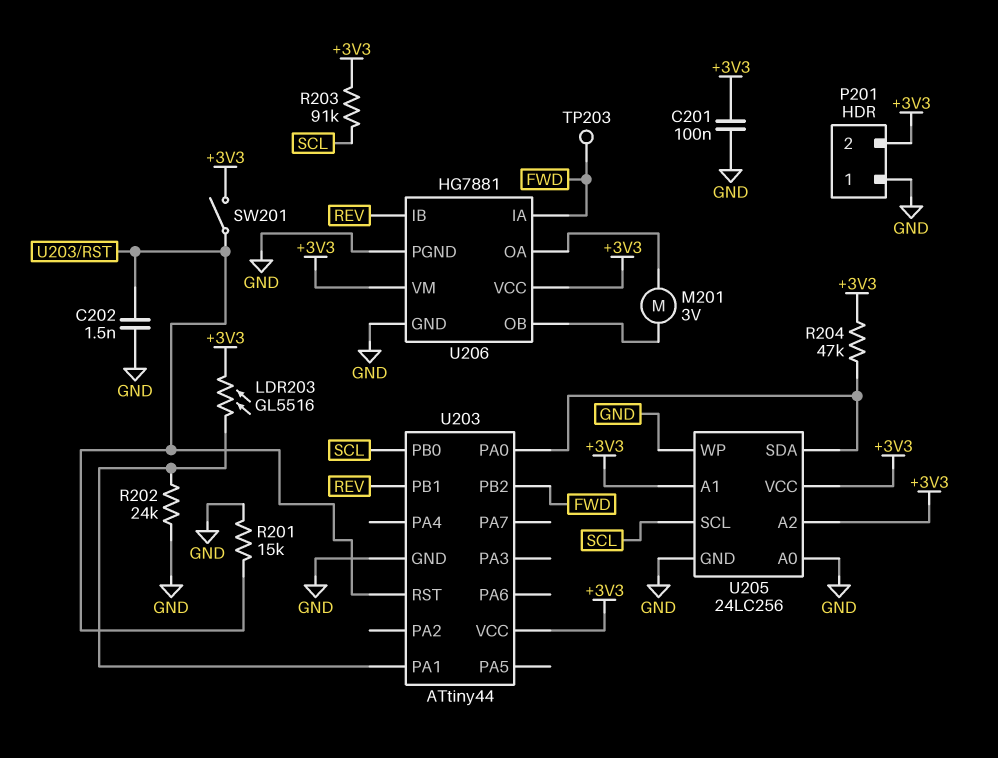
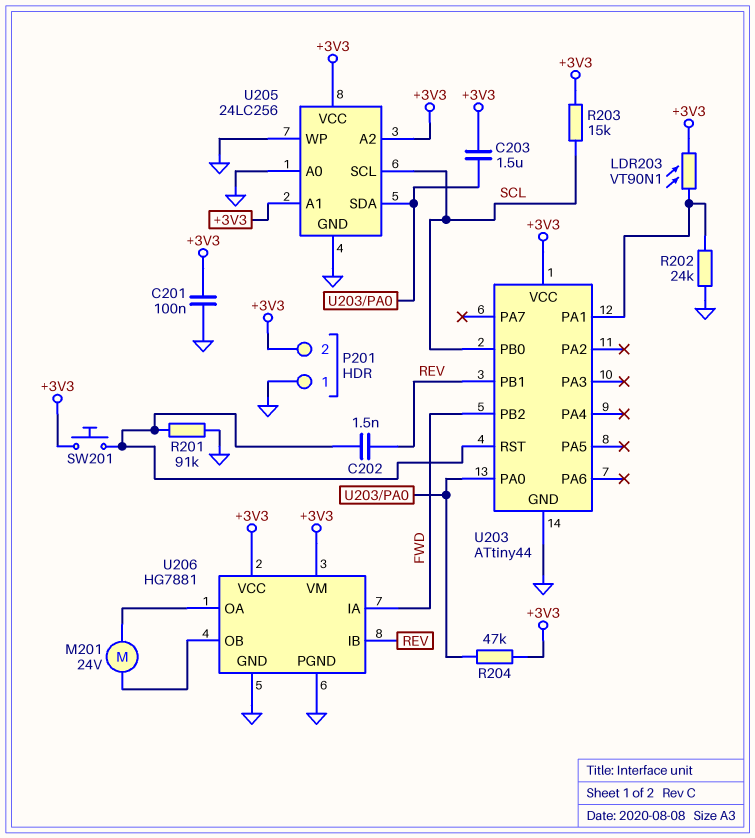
C202: 1.5nF (GND, U203/RST) -> 1.5nF (REV, U203/RST)
C203: none -> 1.5uF (+3V3, U203/PA0)
LDR203: GL5516 (+3V3, U203/PA1) -> VT90N1 (+3V3, U203/PA1)
M201: motor 3V (U206/OA, U206/OB) -> motor 24V (U206/OA, U206/OB)
R201: 15k (GND, U203/RST) -> 91k (GND, U203/RST)
R203: 91k (+3V3, SCL) -> 15k (+3V3, SCL)
SW201: switch (+3V3, U203/RST) -> button (+3V3, U203/RST)
TP203: test point (FWD) -> none

